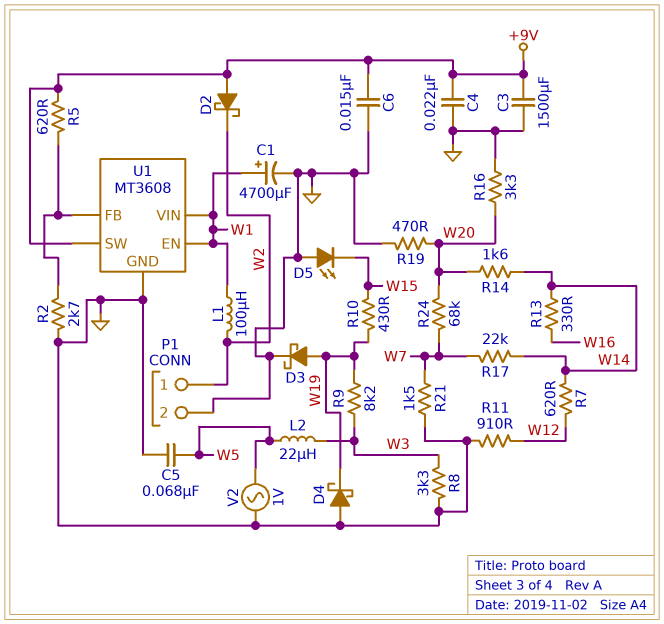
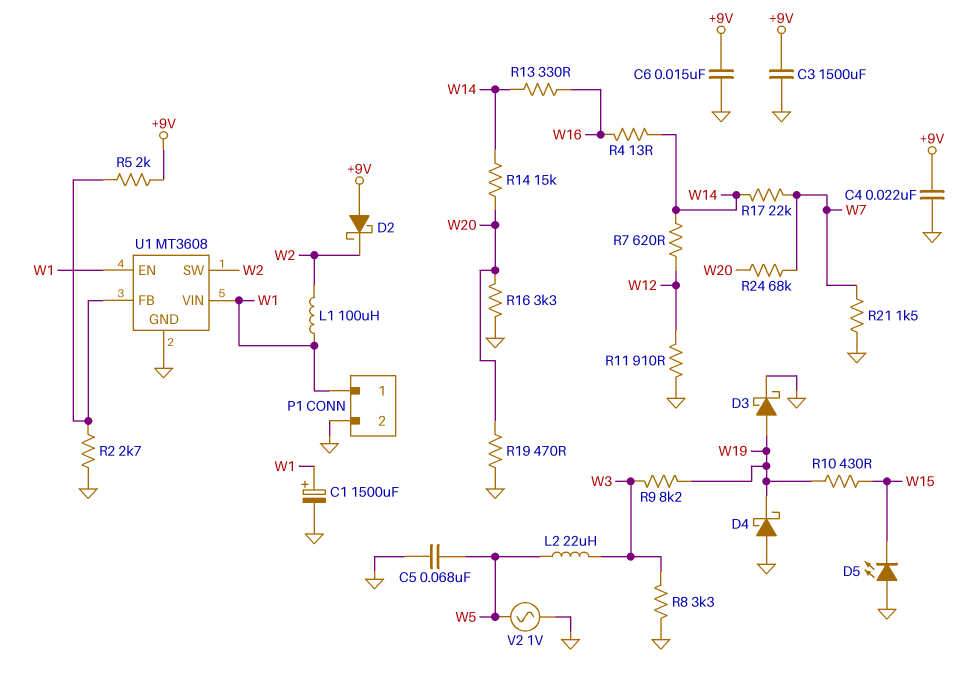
C1: 4700uF (plus W1, minus GND) -> 1500uF (plus W1, minus GND)
P1 pin 1: W2 -> W1
R4: none -> 13 (W14, W16)
R5: 620 (+9V, U1/FB) -> 2k (+9V, U1/FB)
R14: 1.6k (W14, W20) -> 15k (W14, W20)
U1 pin SW: +9V -> W2

